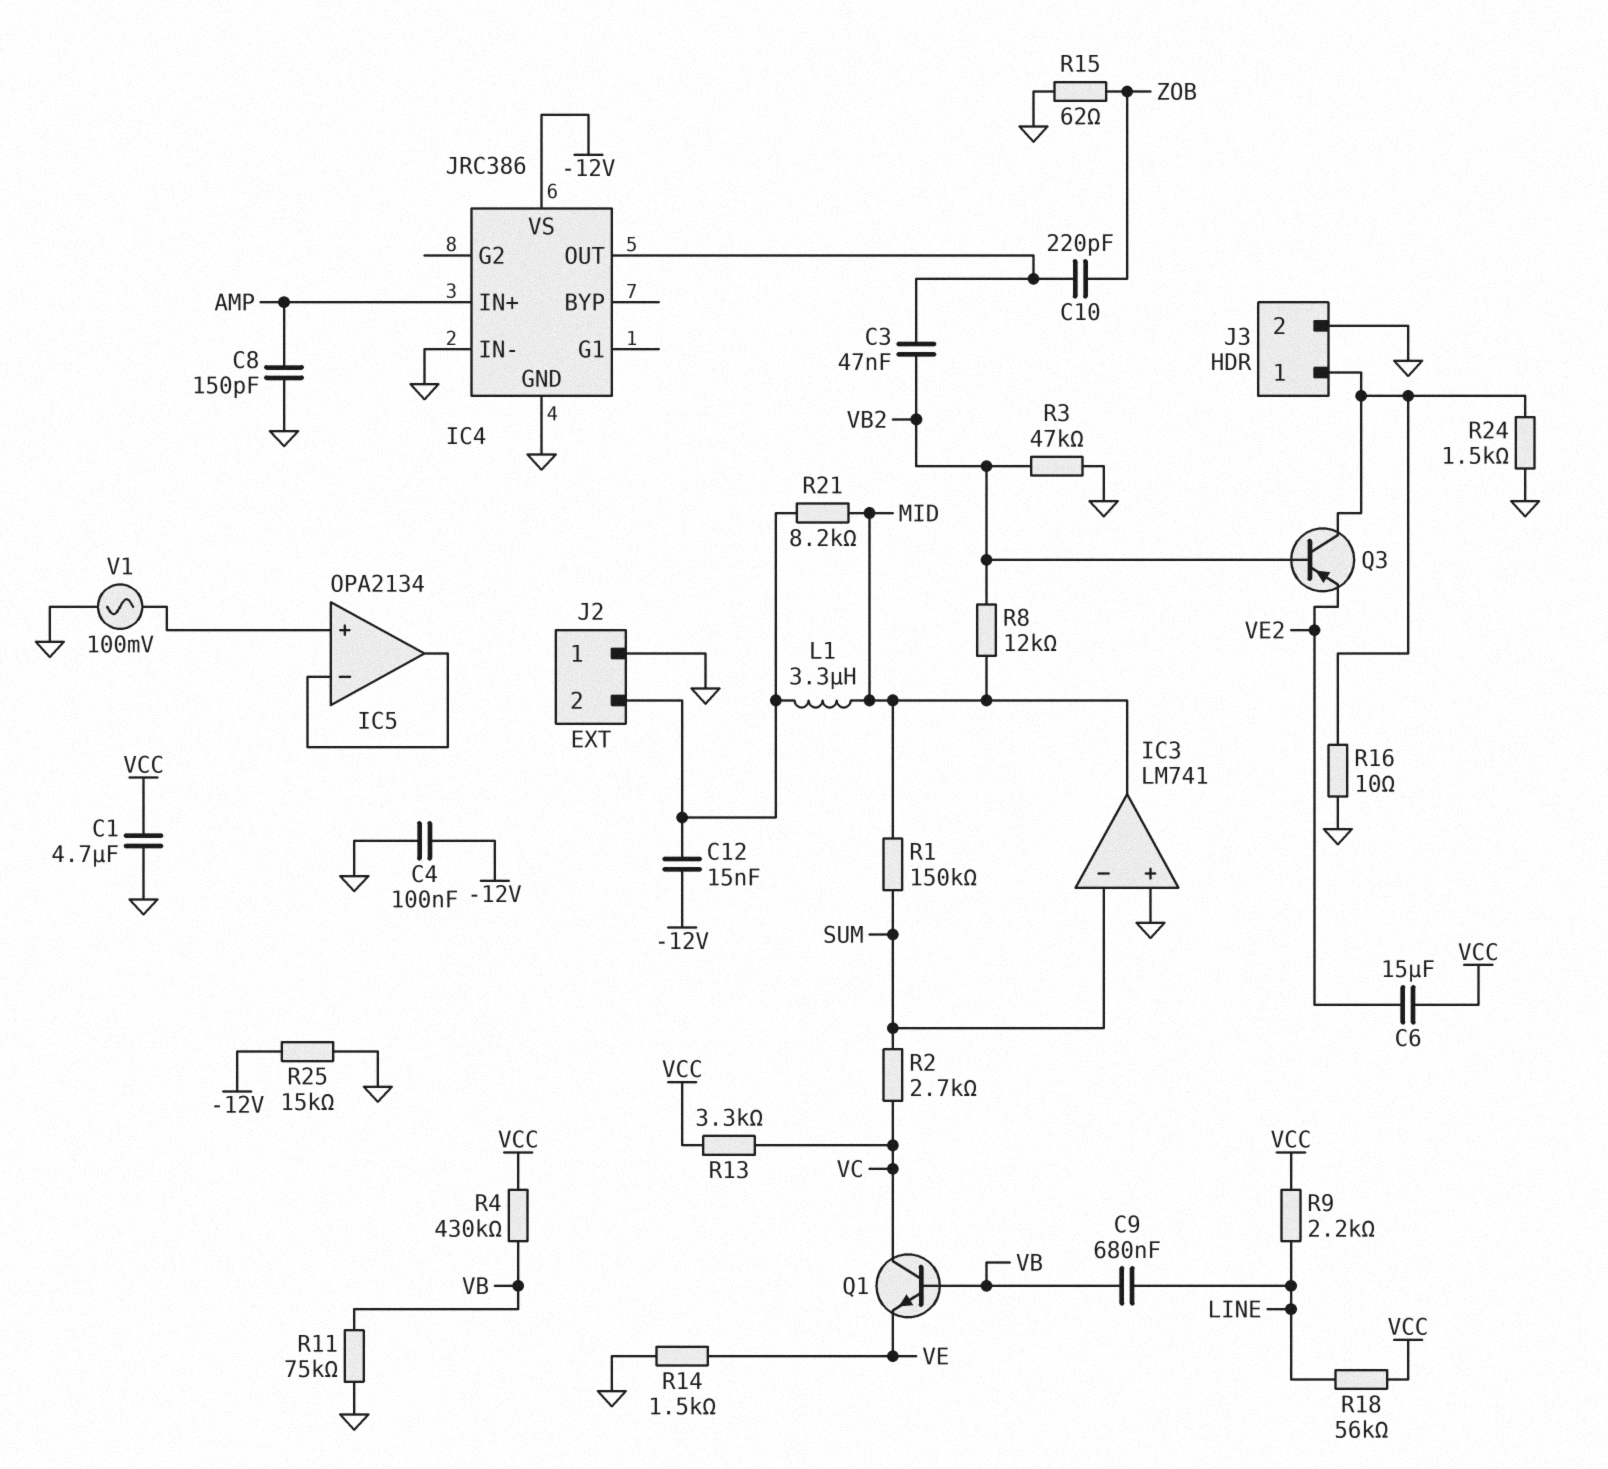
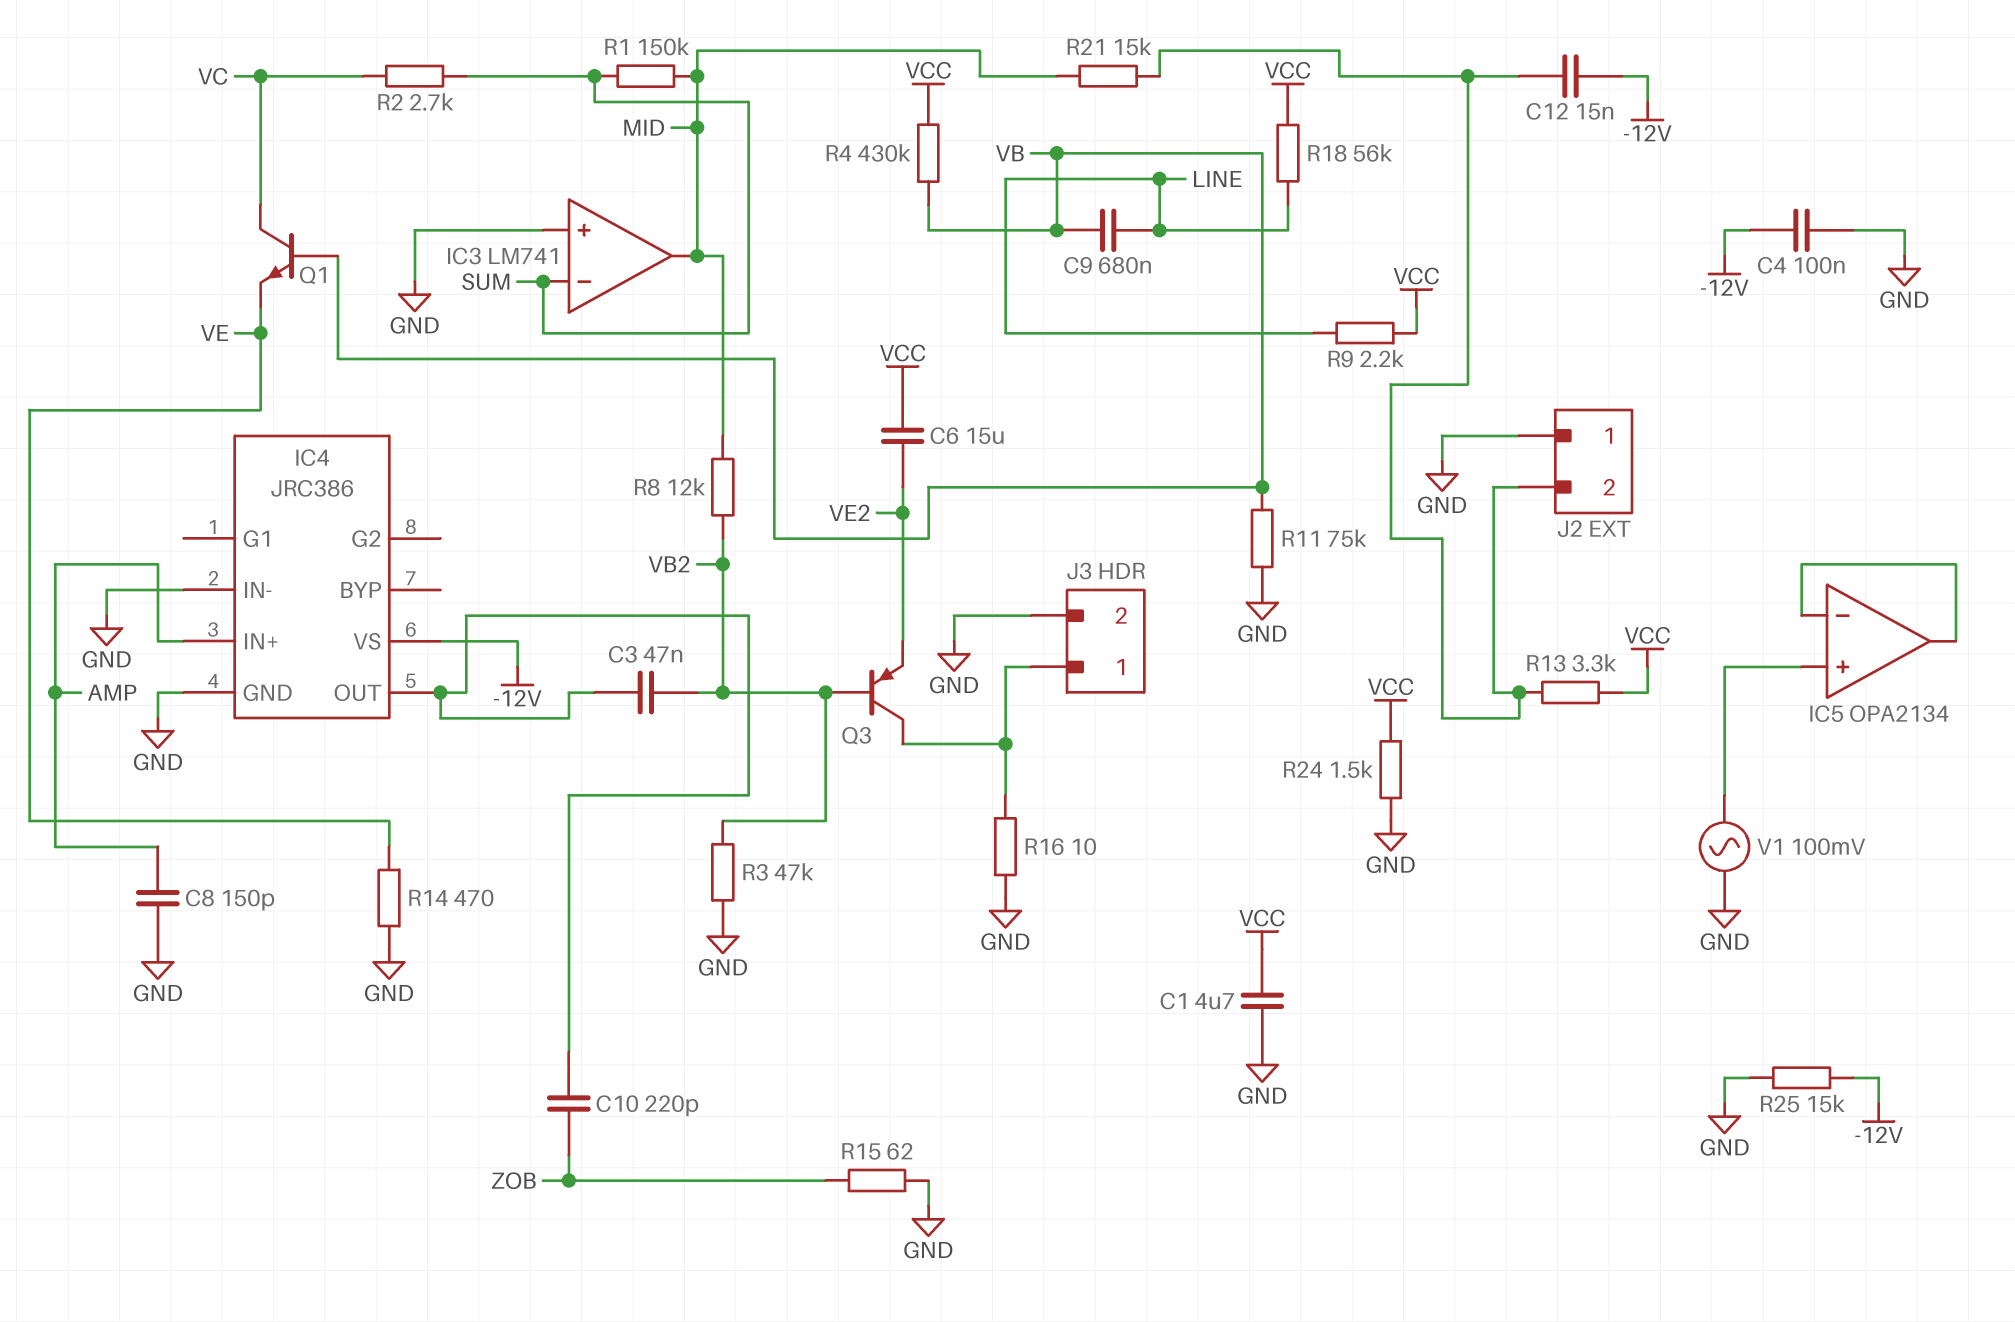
L1: 3.3uH (J2/2, MID) -> none
R13: 3.3k (VC, VCC) -> 3.3k (J2/2, VCC)
R14: 1.5k (GND, VE) -> 470 (GND, VE)
R21: 8.2k (J2/2, MID) -> 15k (J2/2, MID)
R24: 1.5k (GND, J3/1) -> 1.5k (GND, VCC)

